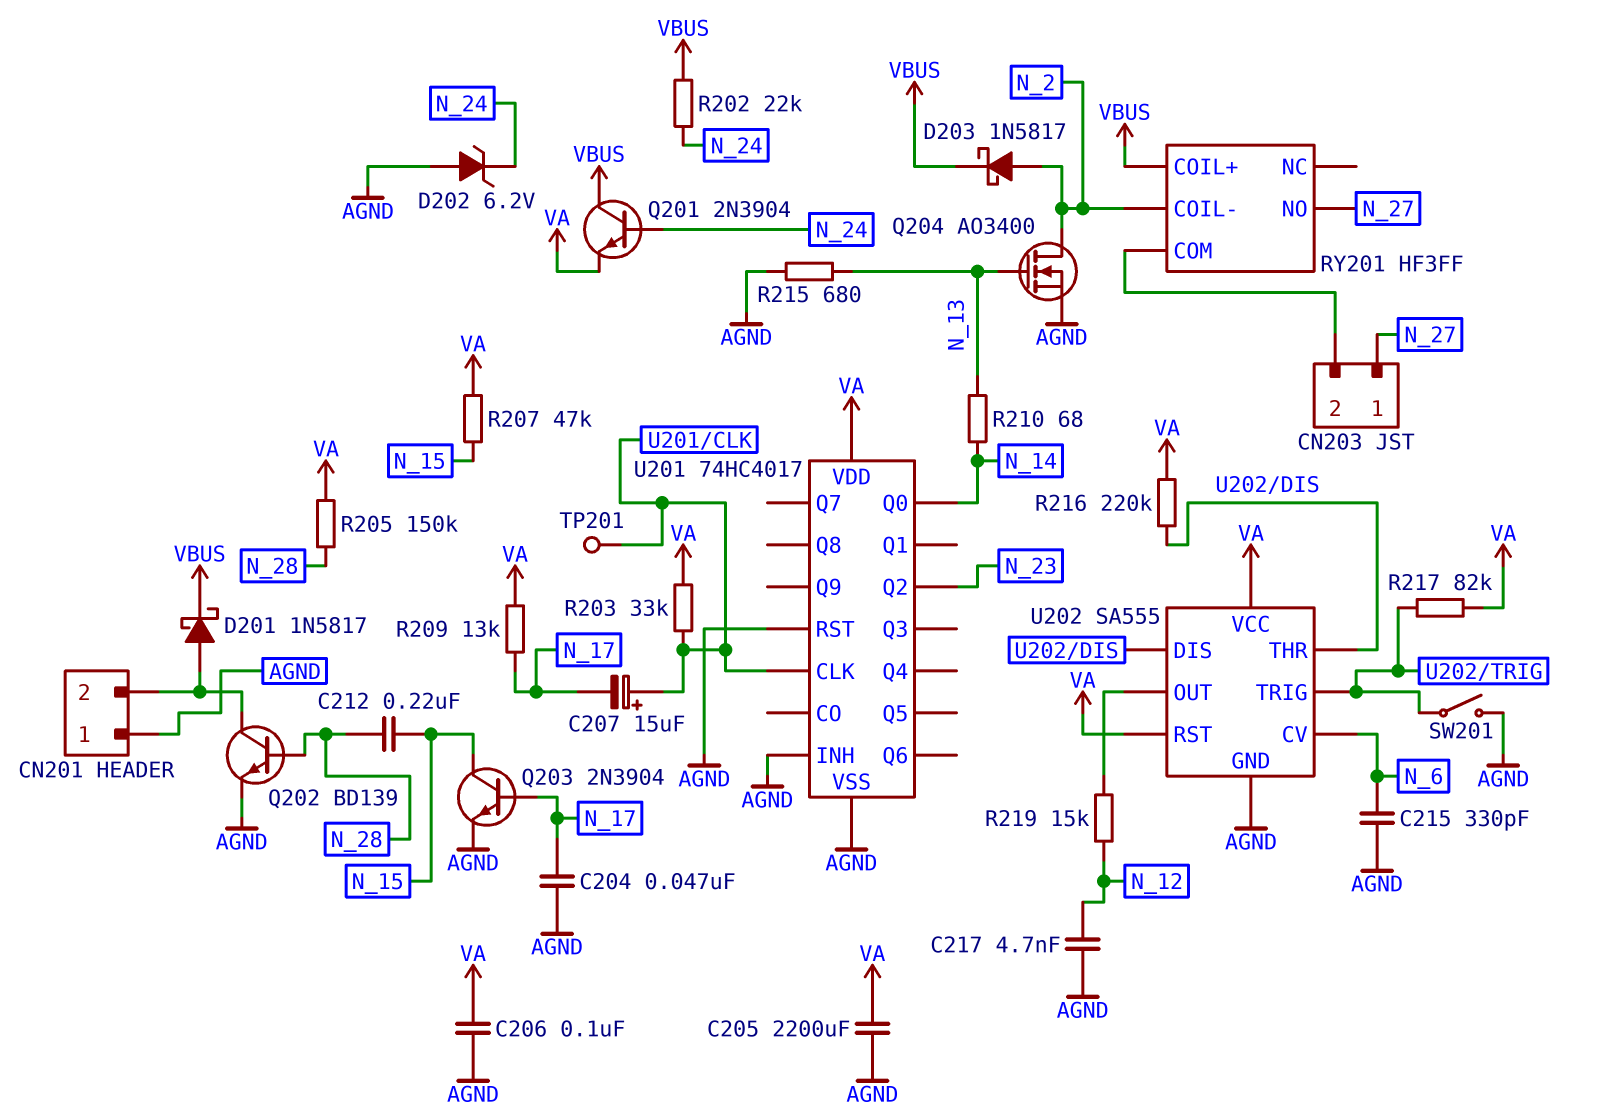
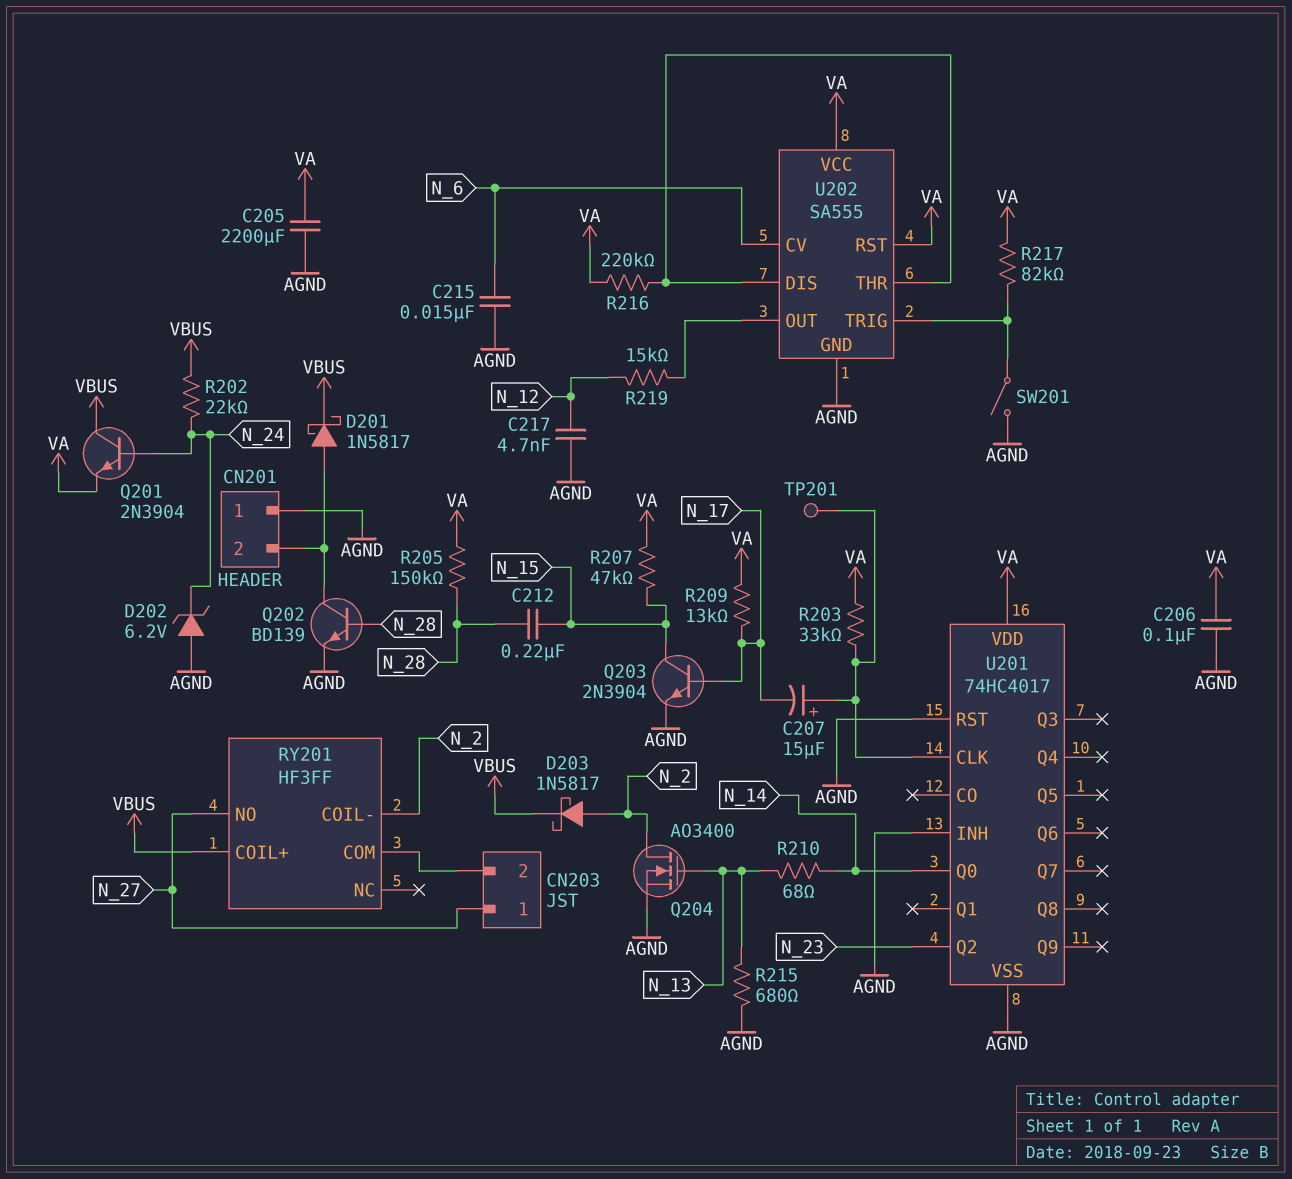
C204: 47nF (AGND, N_17) -> none
C215: 330pF (AGND, N_6) -> 15nF (AGND, N_6)

